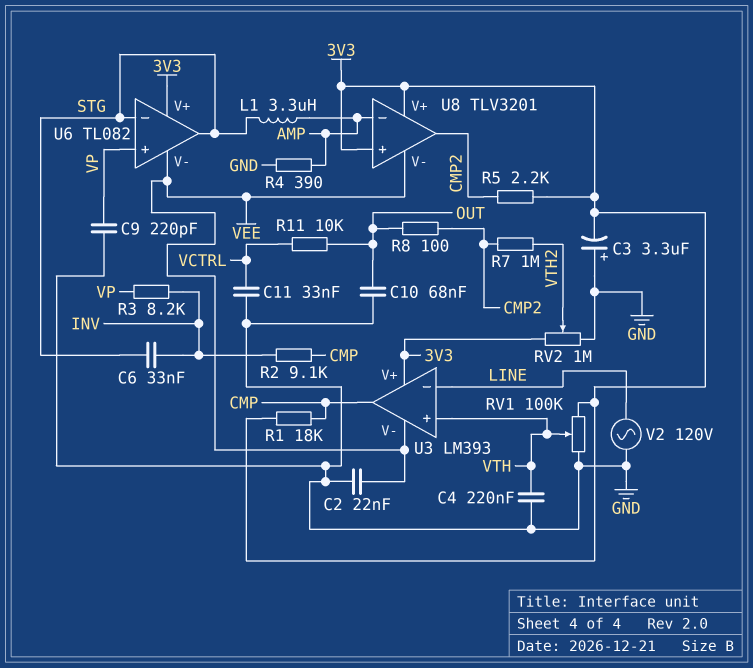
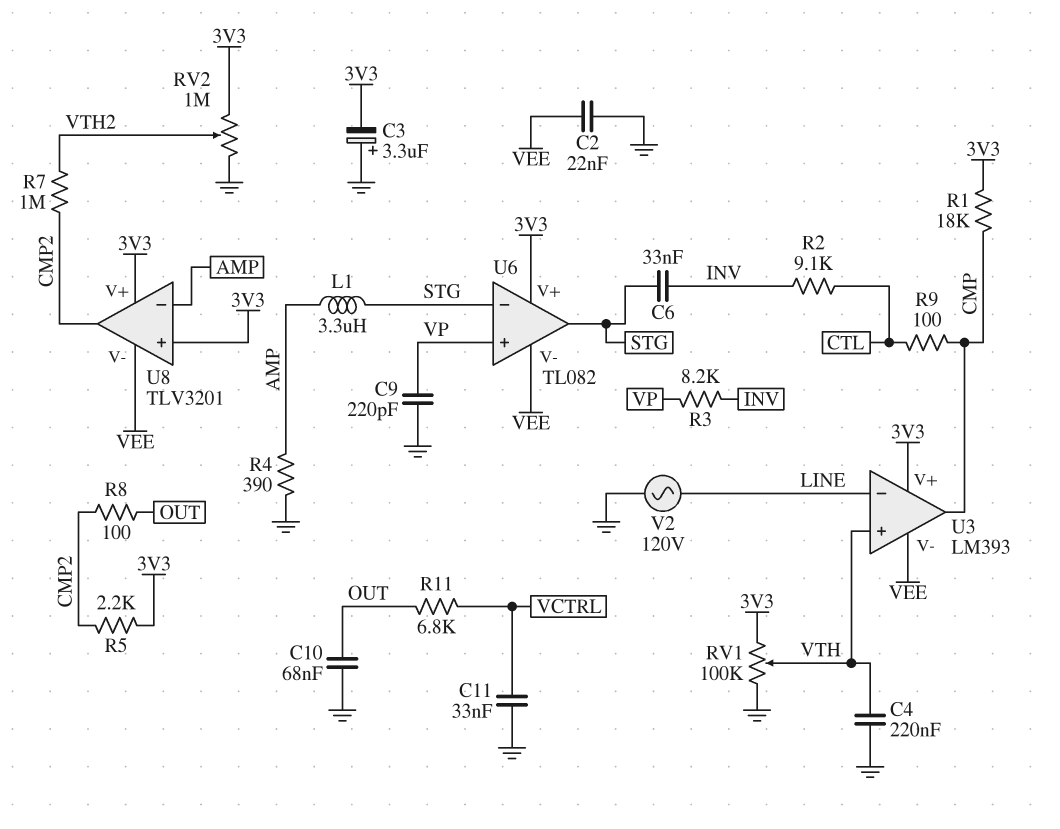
R2: 9.1k (CMP, INV) -> 9.1k (CTL, INV)
R9: none -> 100 (CMP, CTL)
R11: 10k (OUT, VCTRL) -> 6.8k (OUT, VCTRL)

